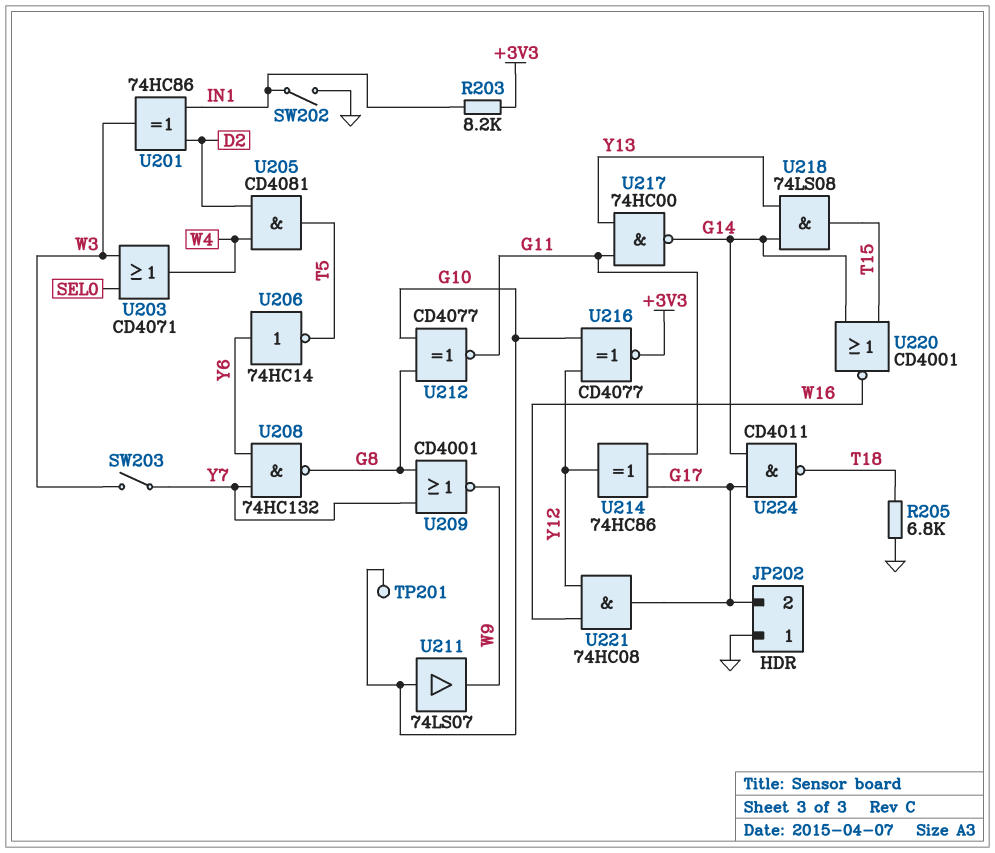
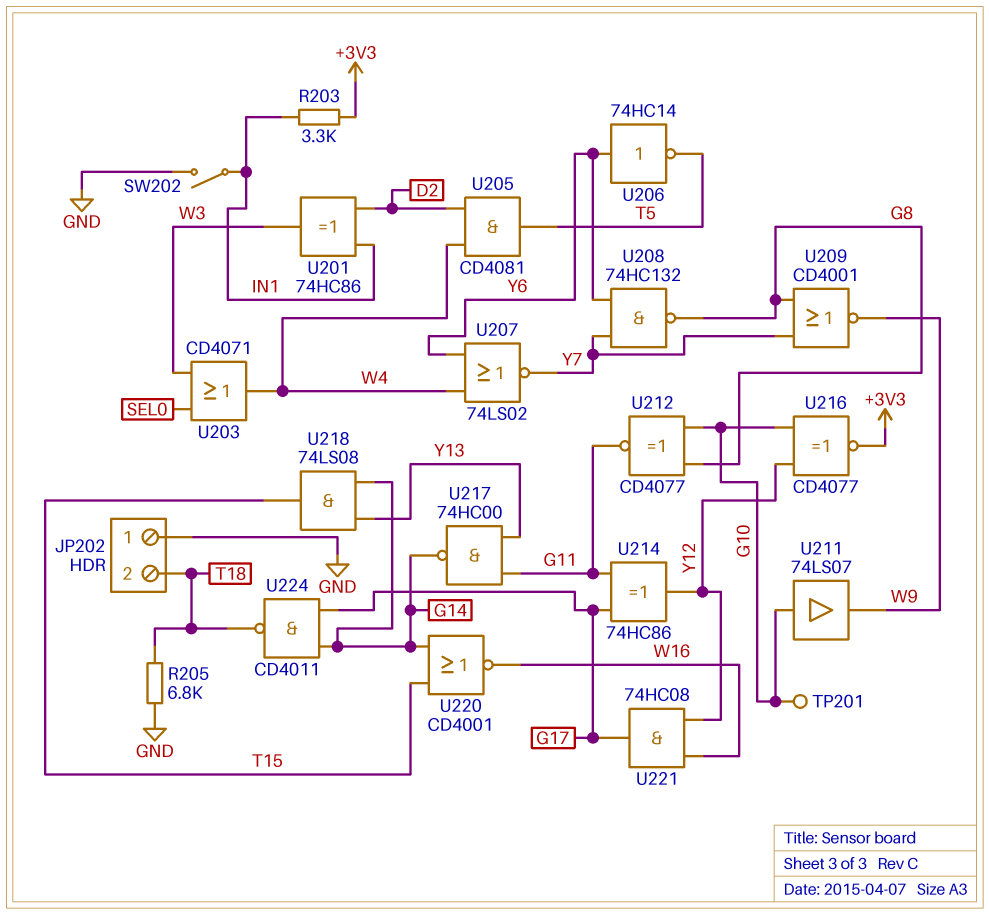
JP202 pin 2: G17 -> T18
R203: 8.2k (+3V3, IN1) -> 3.3k (+3V3, IN1)
SW203: switch (W3, Y7) -> none
U207: none -> NOR 74LS02 (in W4, in Y6, out Y7)

